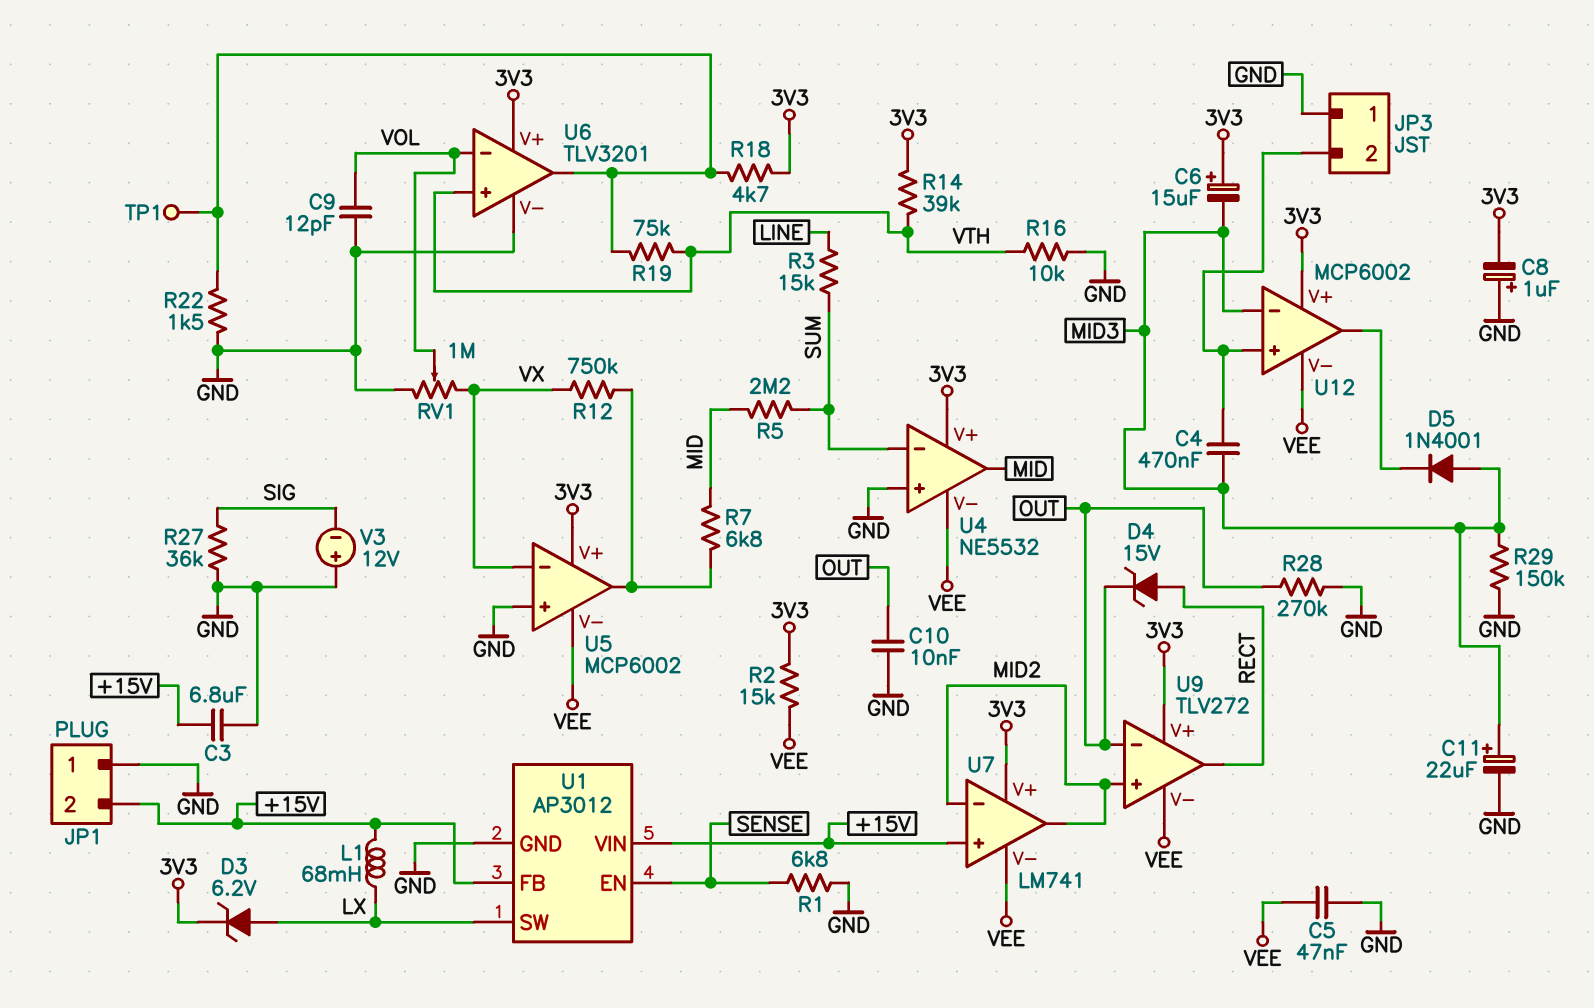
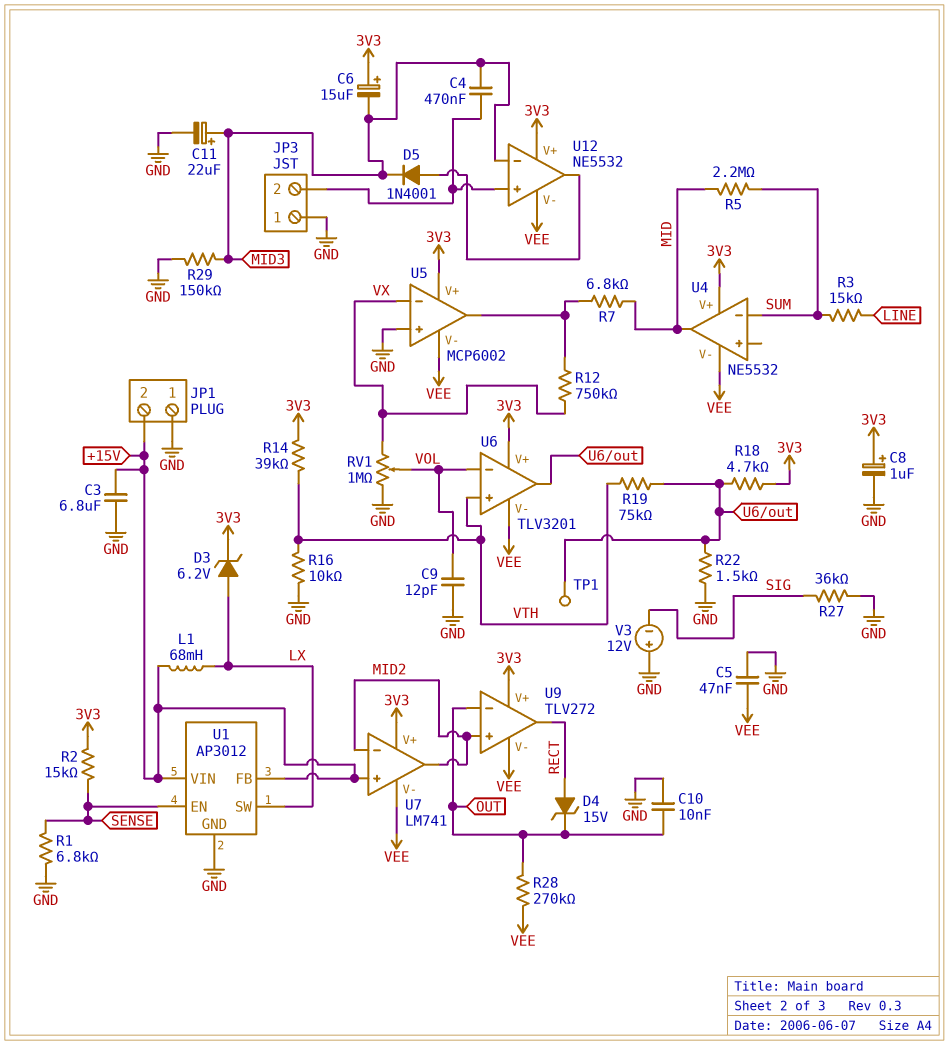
C8: 1uF (plus GND, minus 3V3) -> 1uF (plus 3V3, minus GND)
D5: diode 1N4001 (A MID3, K U12/out) -> diode 1N4001 (A U12/out, K MID3)
R2: 15k (3V3, VEE) -> 15k (3V3, SENSE)
R28: 270k (GND, OUT) -> 270k (OUT, VEE)
U4 pin in+: GND -> none
U6 pin V-: GND -> VEE
U12: MCP6002 -> NE5532

